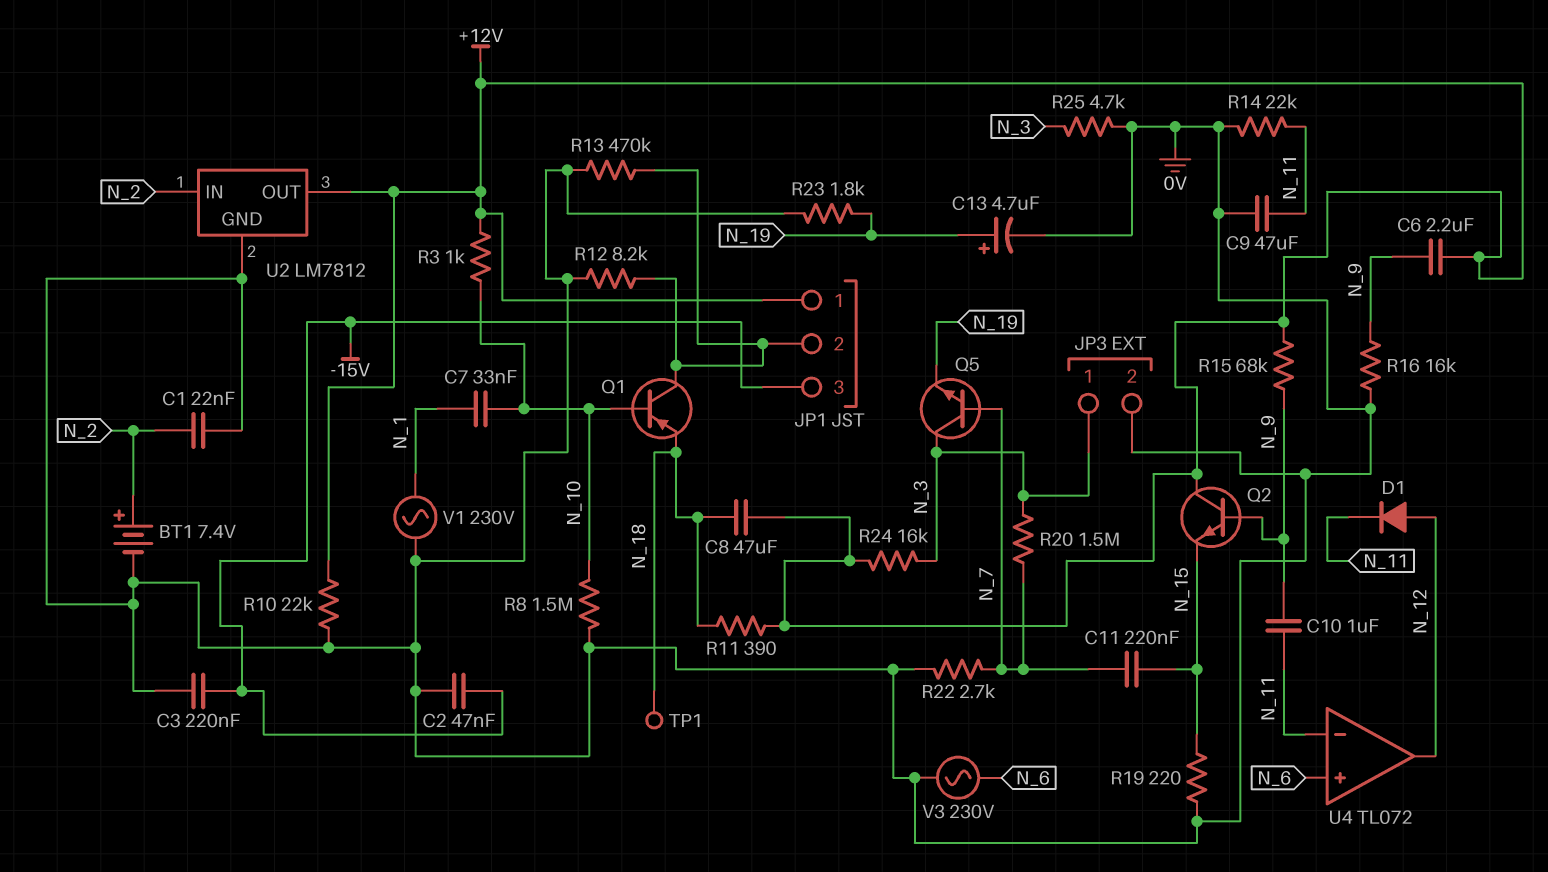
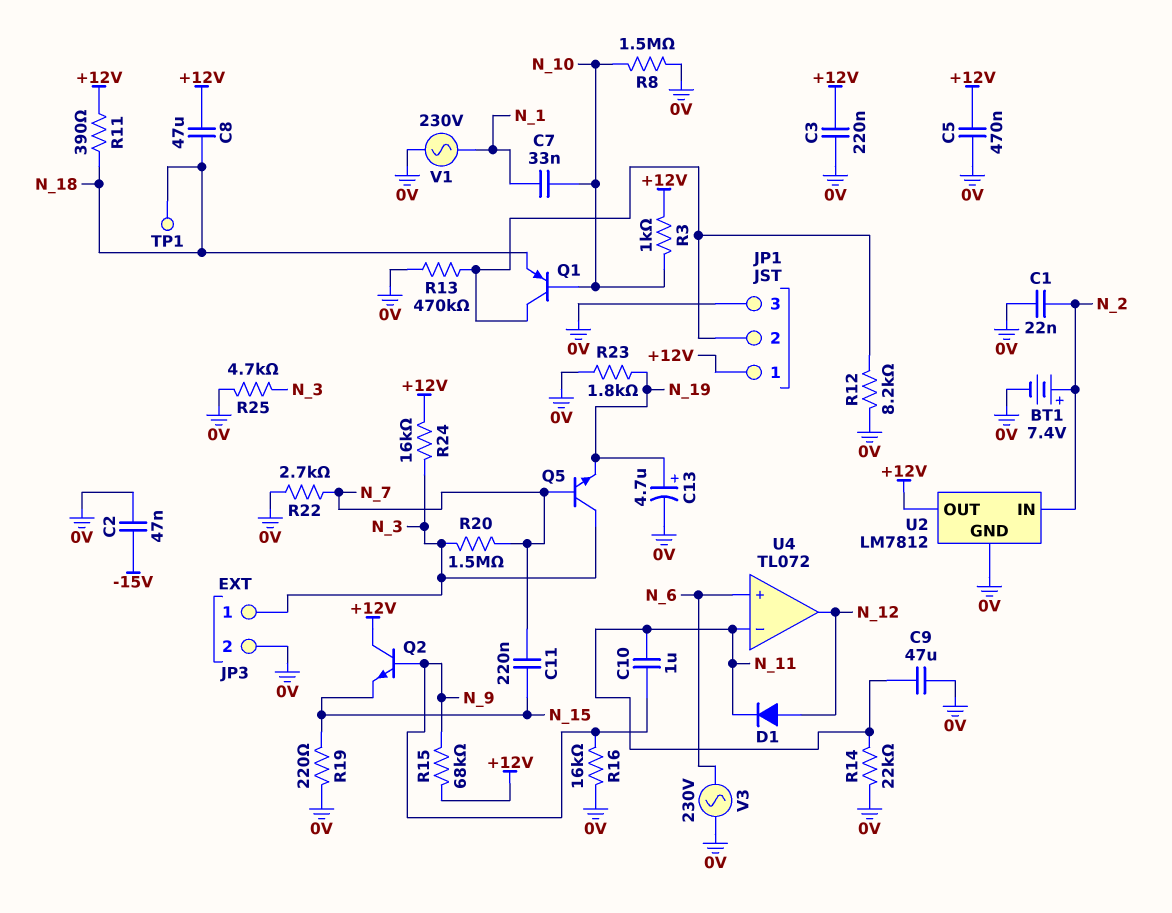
C3: 220nF (-15V, 0V) -> 220nF (+12V, 0V)
C5: none -> 470nF (+12V, 0V)
C6: 2.2uF (+12V, N_9) -> none
JP1 pin 3: -15V -> 0V
R10: 22k (+12V, 0V) -> none

